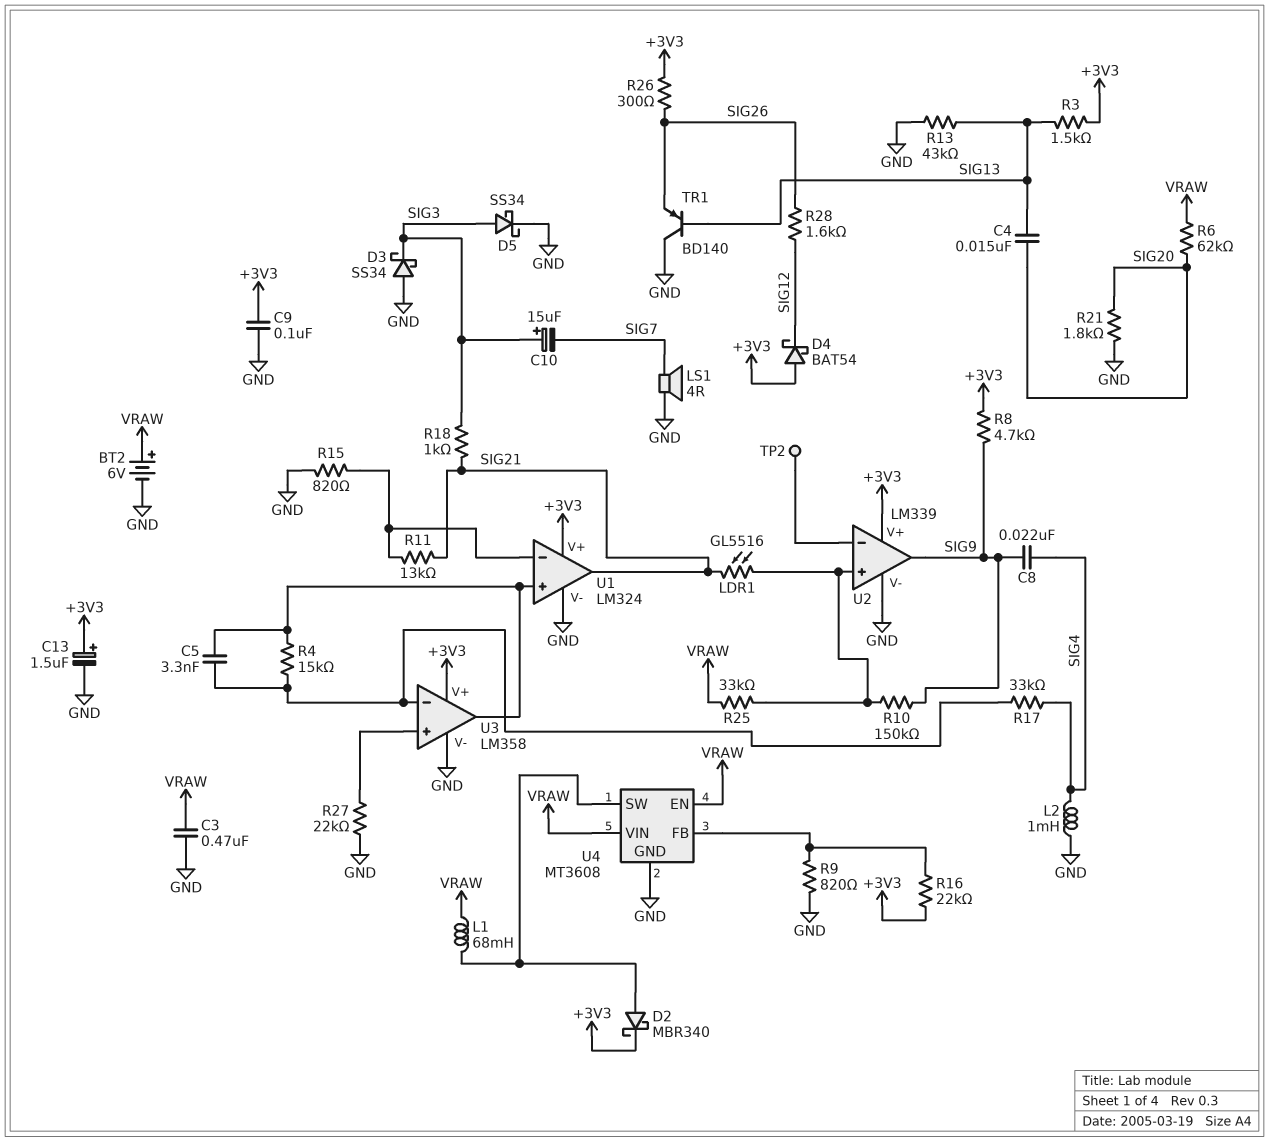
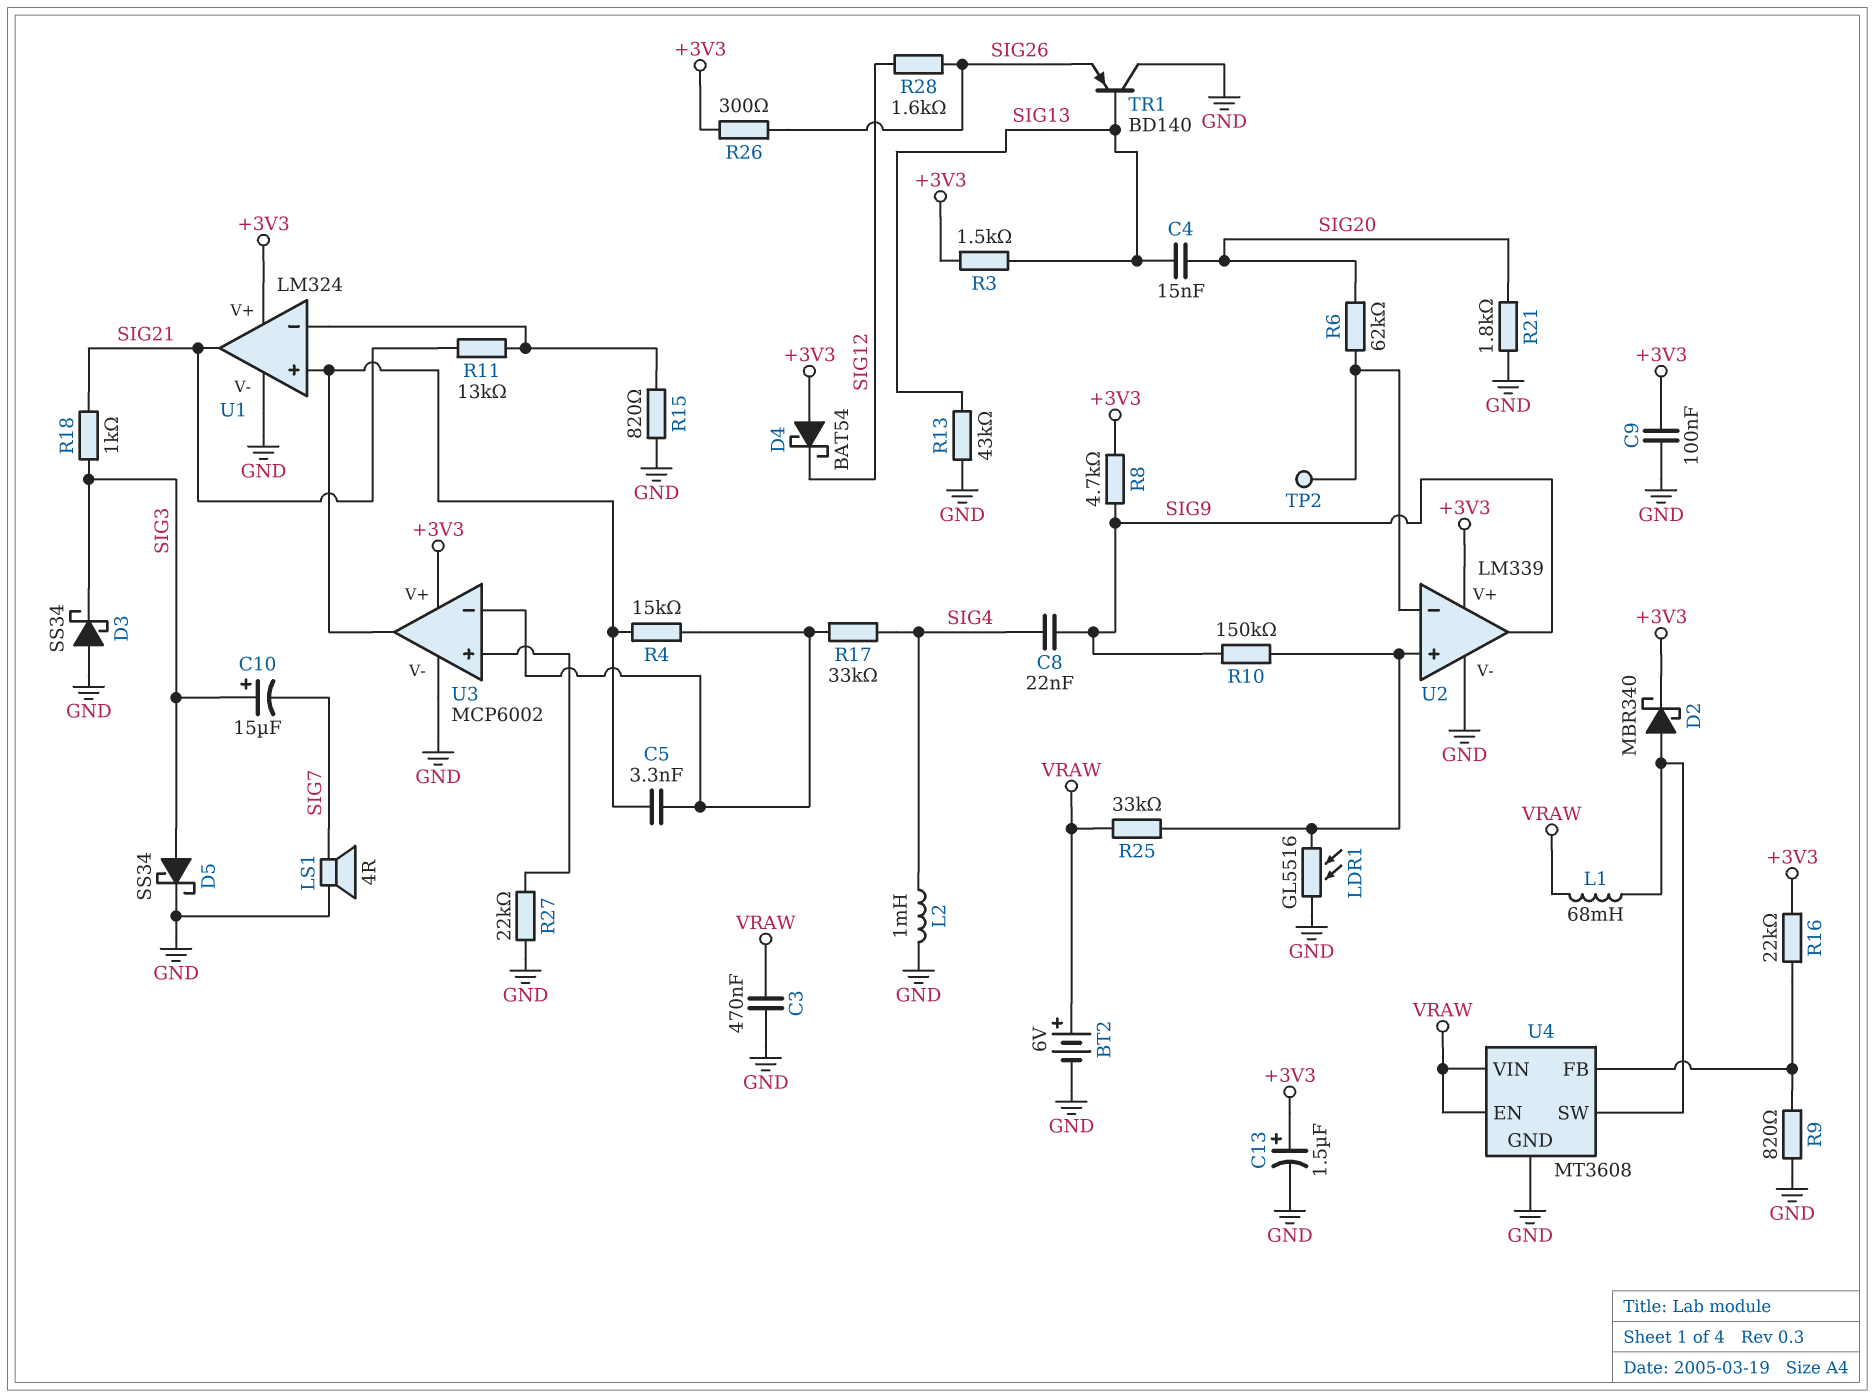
LDR1: GL5516 (SIG21, U2/in+) -> GL5516 (GND, U2/in+)
R6: 62k (SIG20, VRAW) -> 62k (SIG20, U2/in-)
U3: LM358 -> MCP6002

